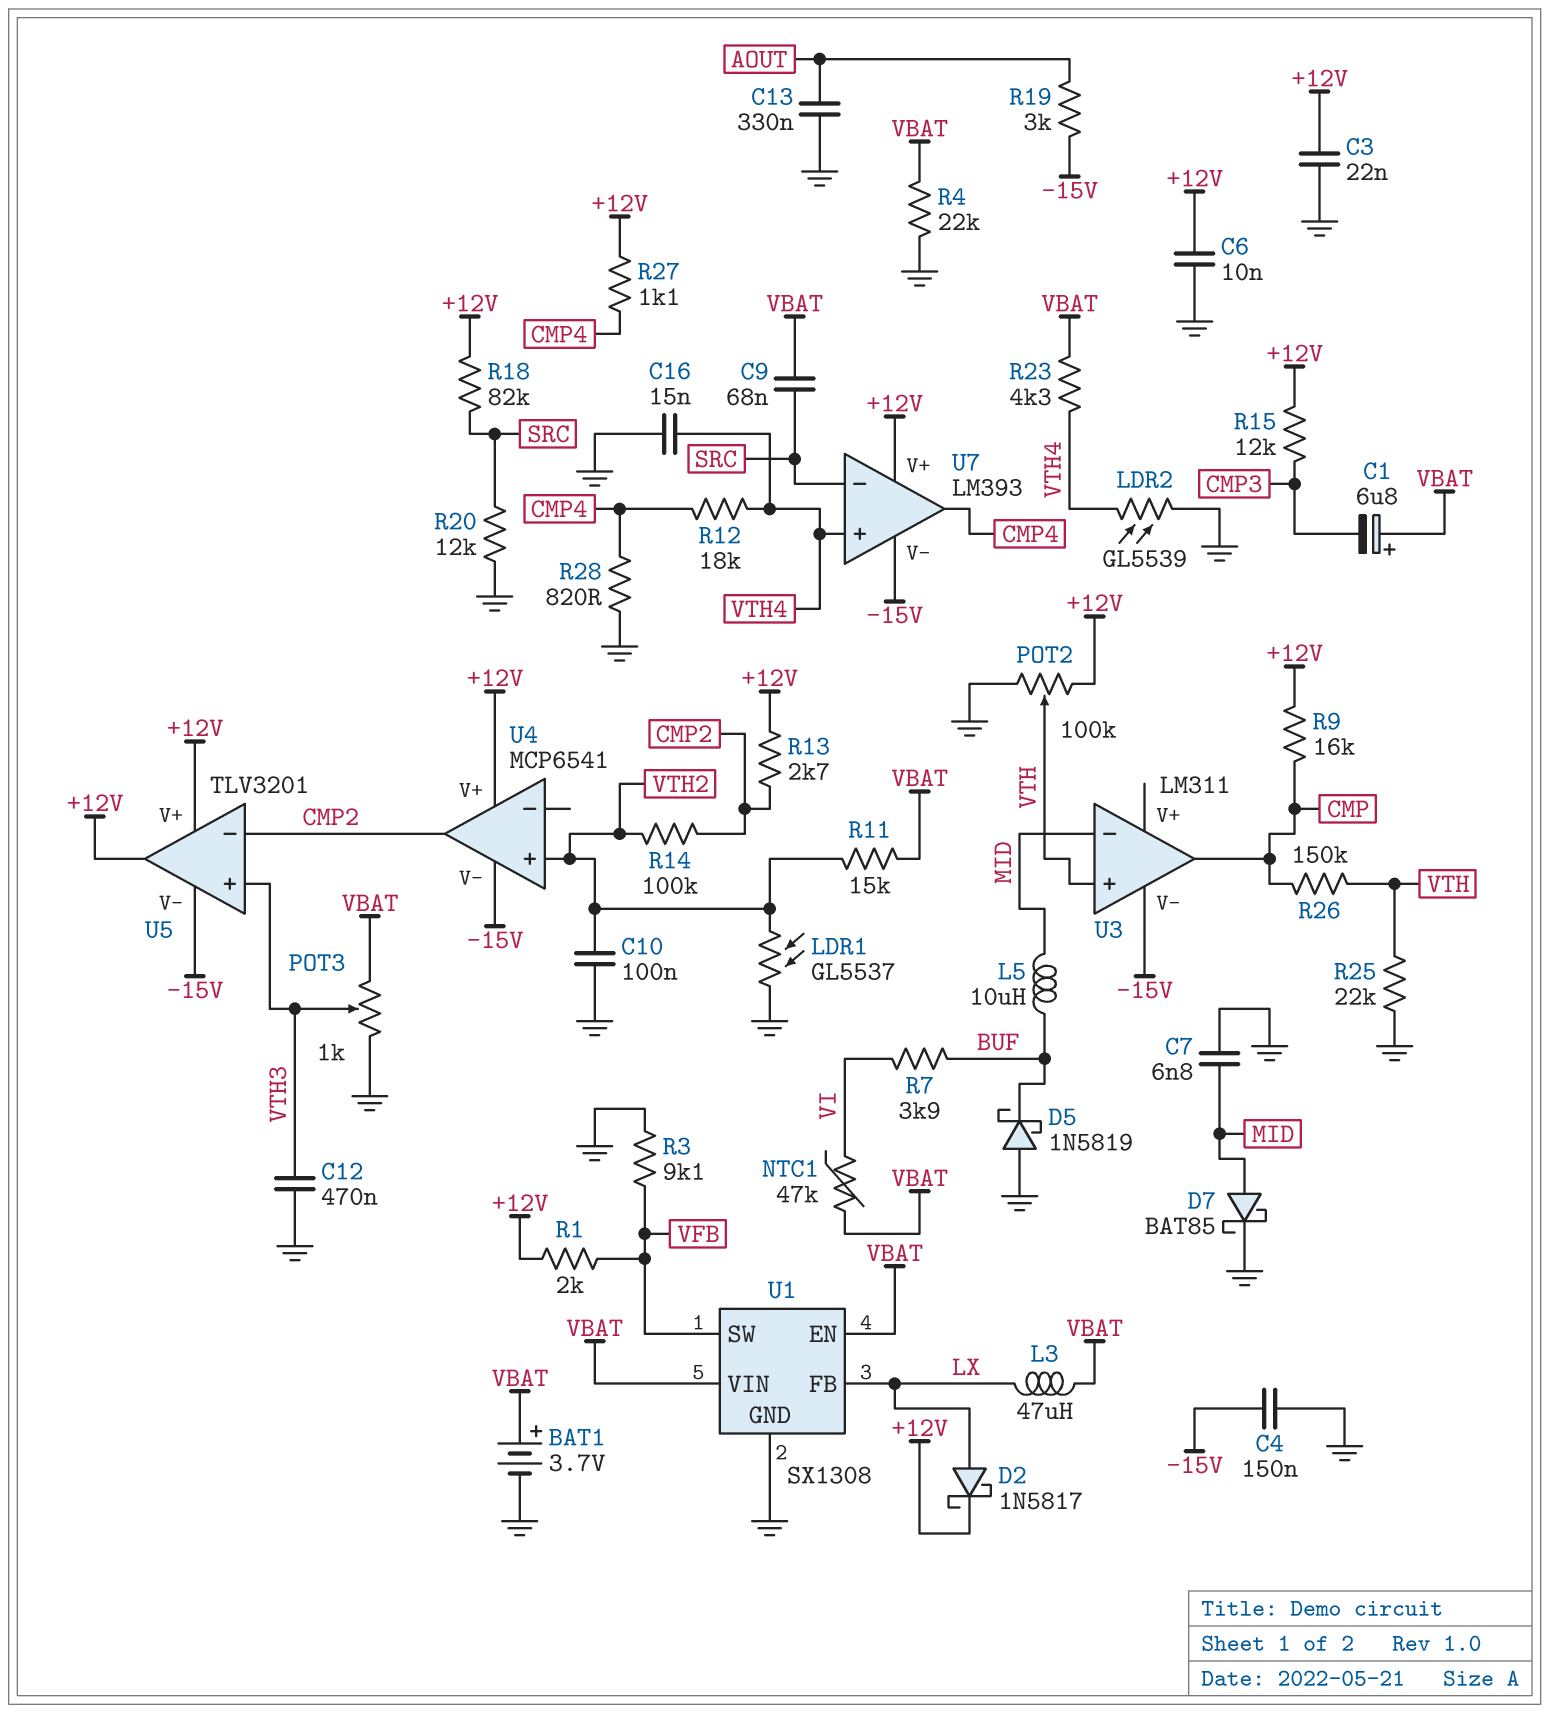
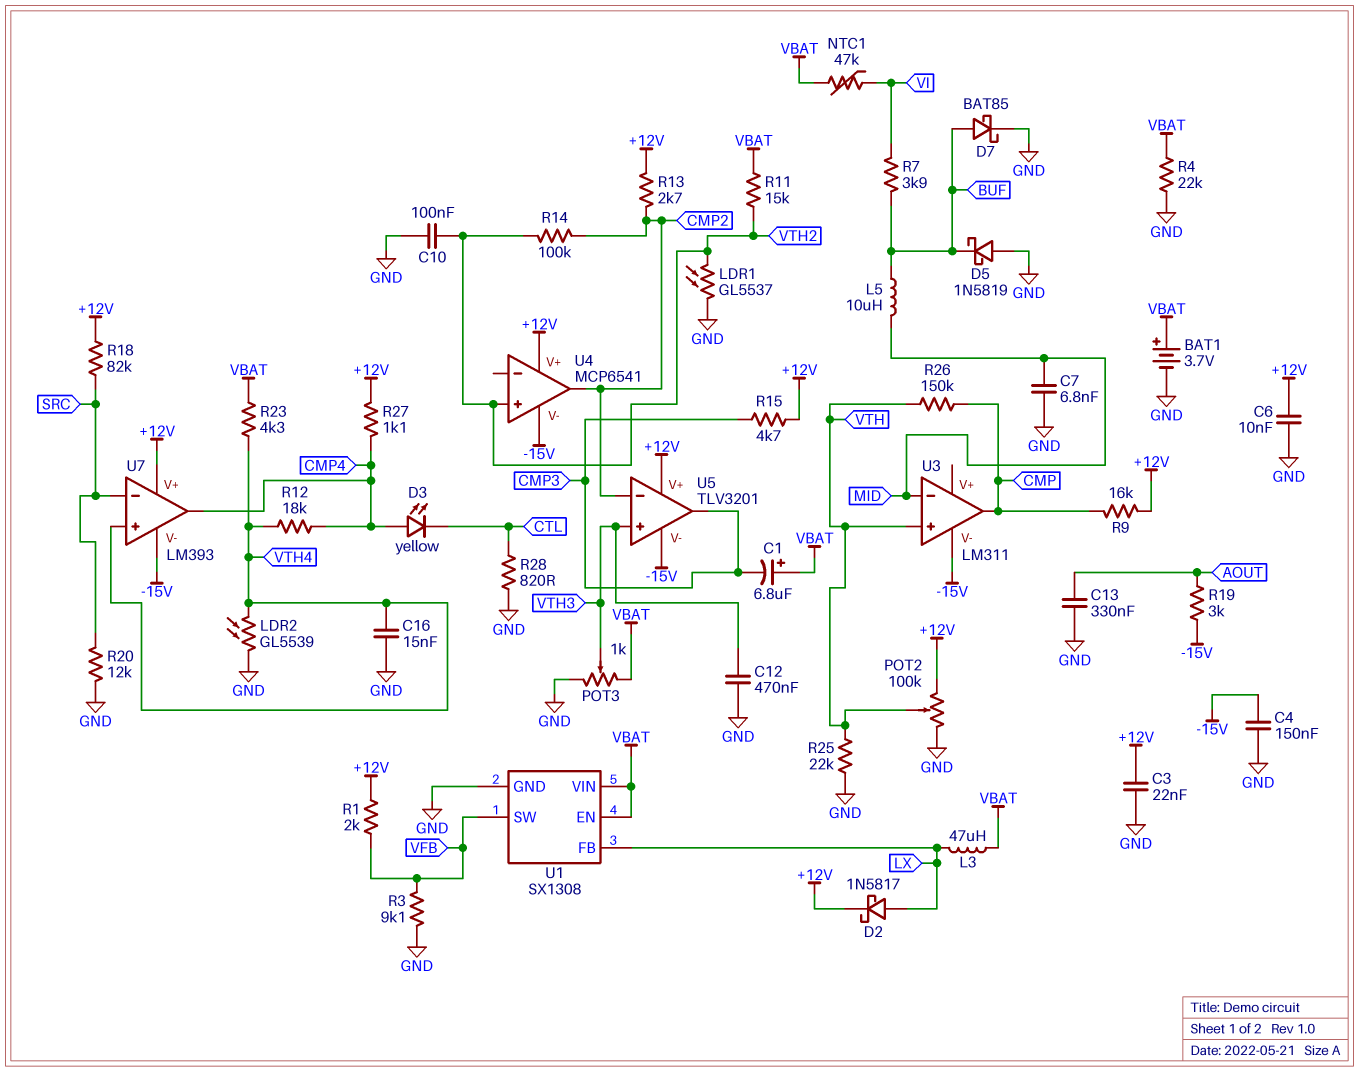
C9: 68nF (SRC, VBAT) -> none
D3: none -> LED yellow (A CMP4, K CTL)
D7: schottky BAT85 (A MID, K GND) -> schottky BAT85 (A BUF, K GND)
R15: 12k (+12V, CMP3) -> 4.7k (+12V, CMP3)
R28: 820 (CMP4, GND) -> 820 (CTL, GND)
U5 pin out: +12V -> CMP3

